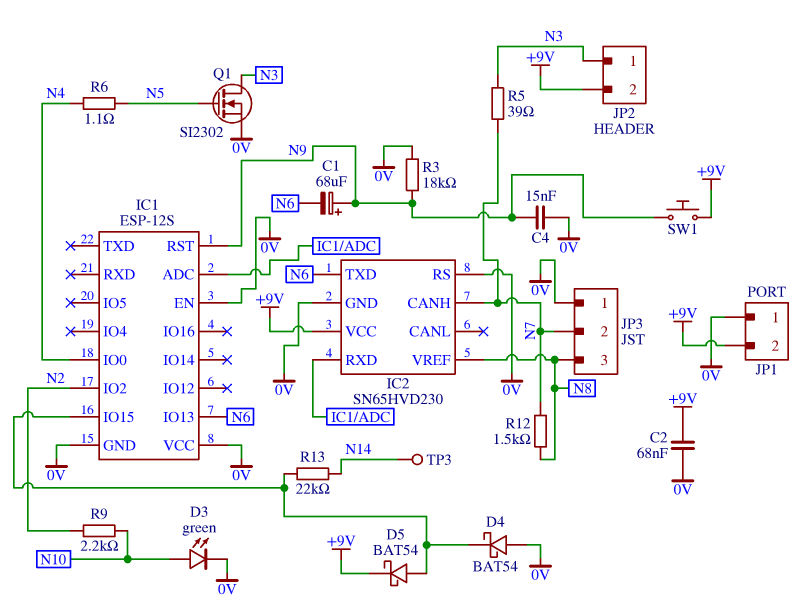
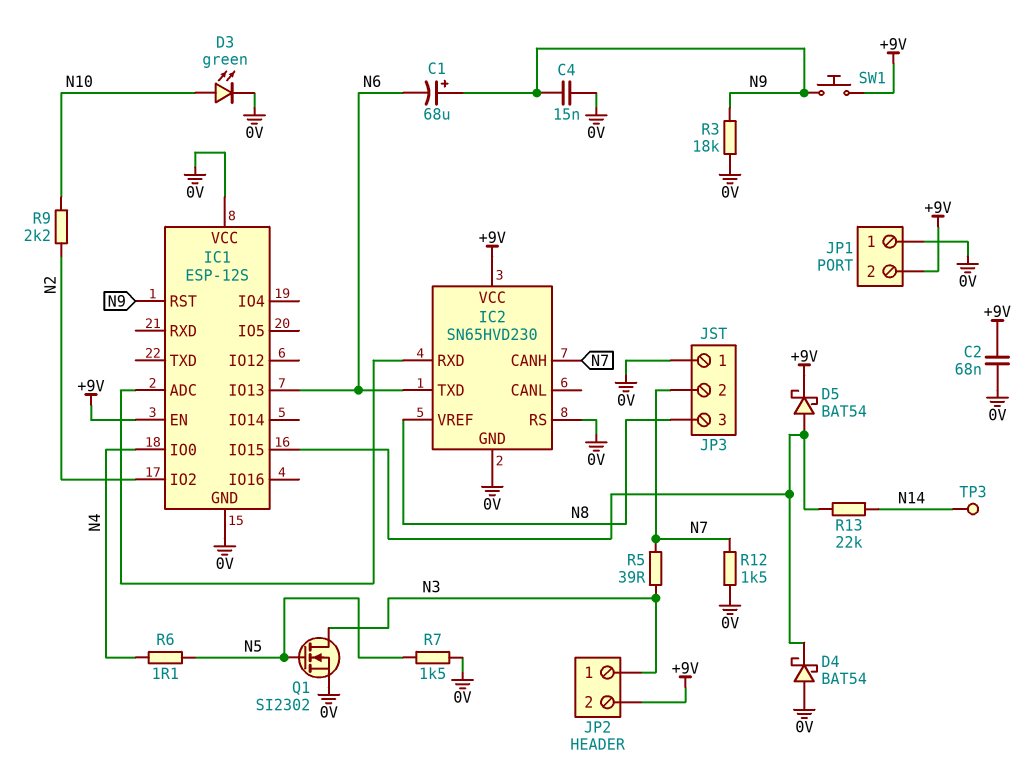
IC1 pin EN: 0V -> +9V
R7: none -> 1.5k (0V, N5)
R12: 1.5k (N7, N8) -> 1.5k (0V, N7)

